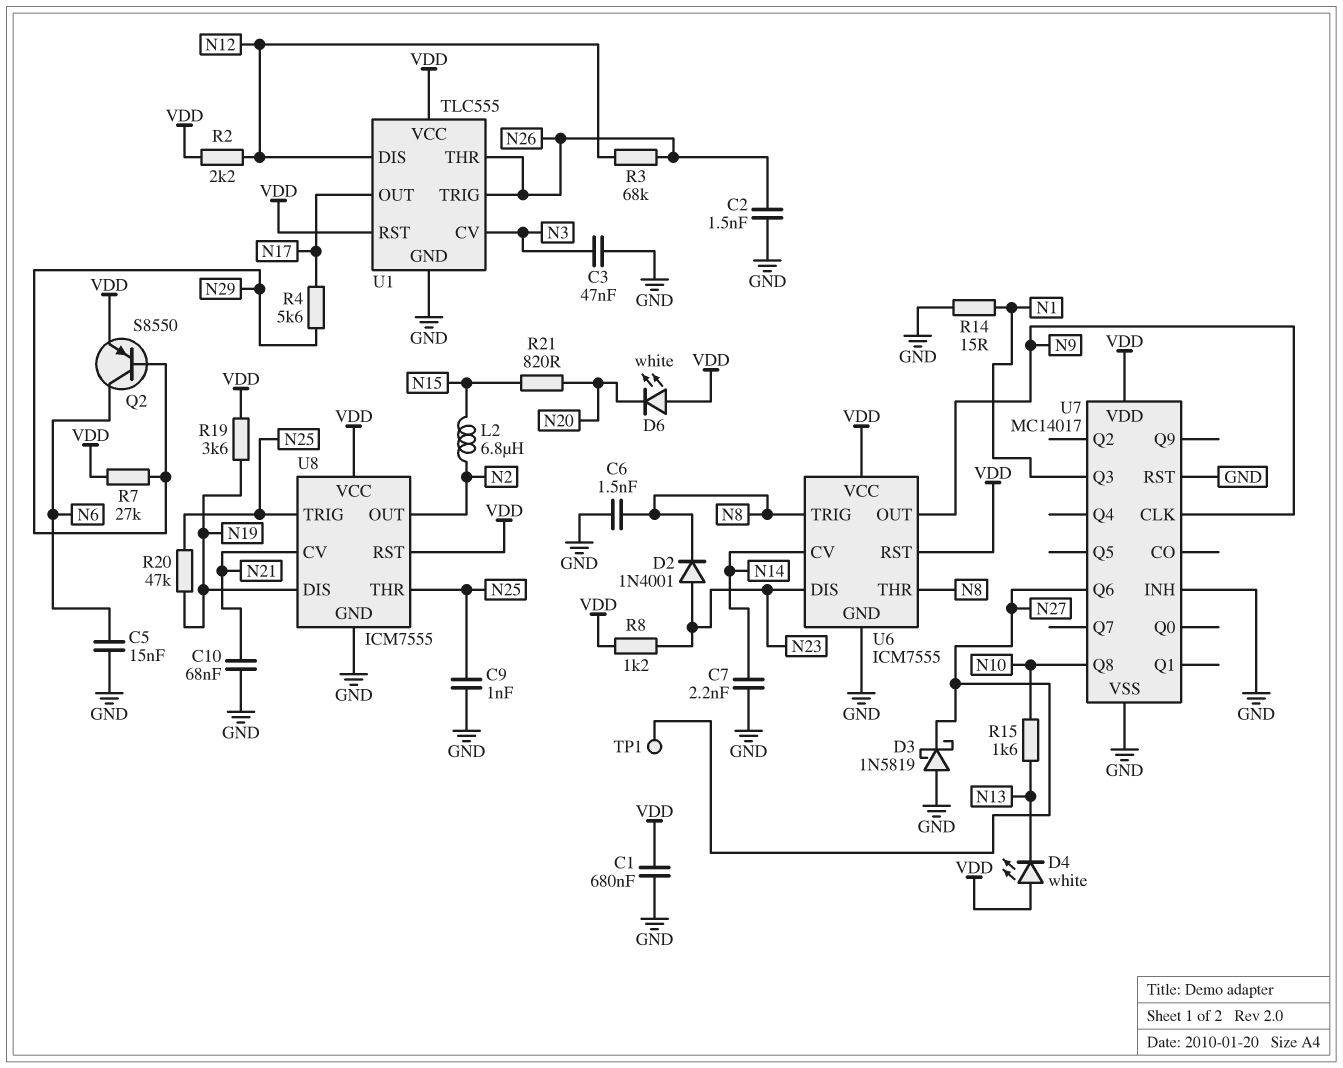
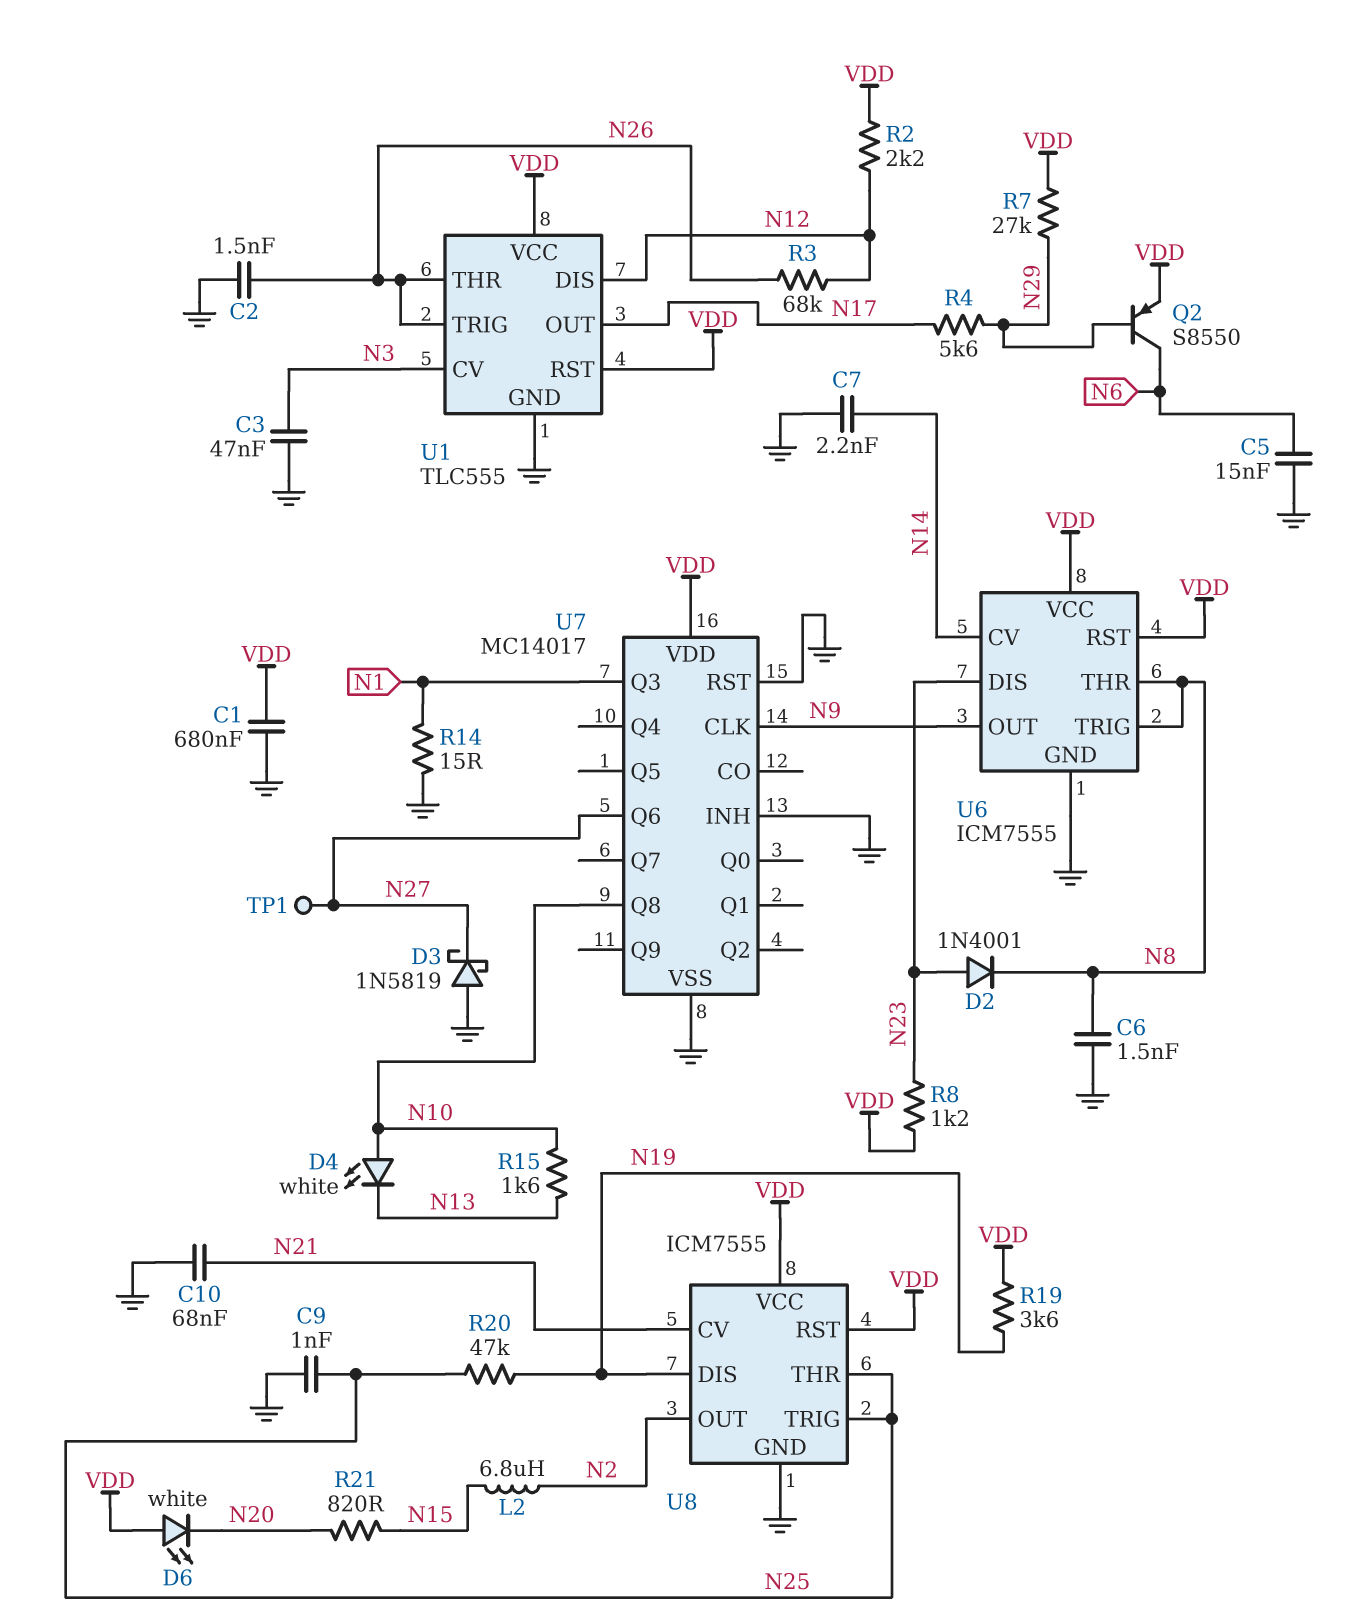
D4: LED white (A VDD, K N13) -> LED white (A N10, K N13)

